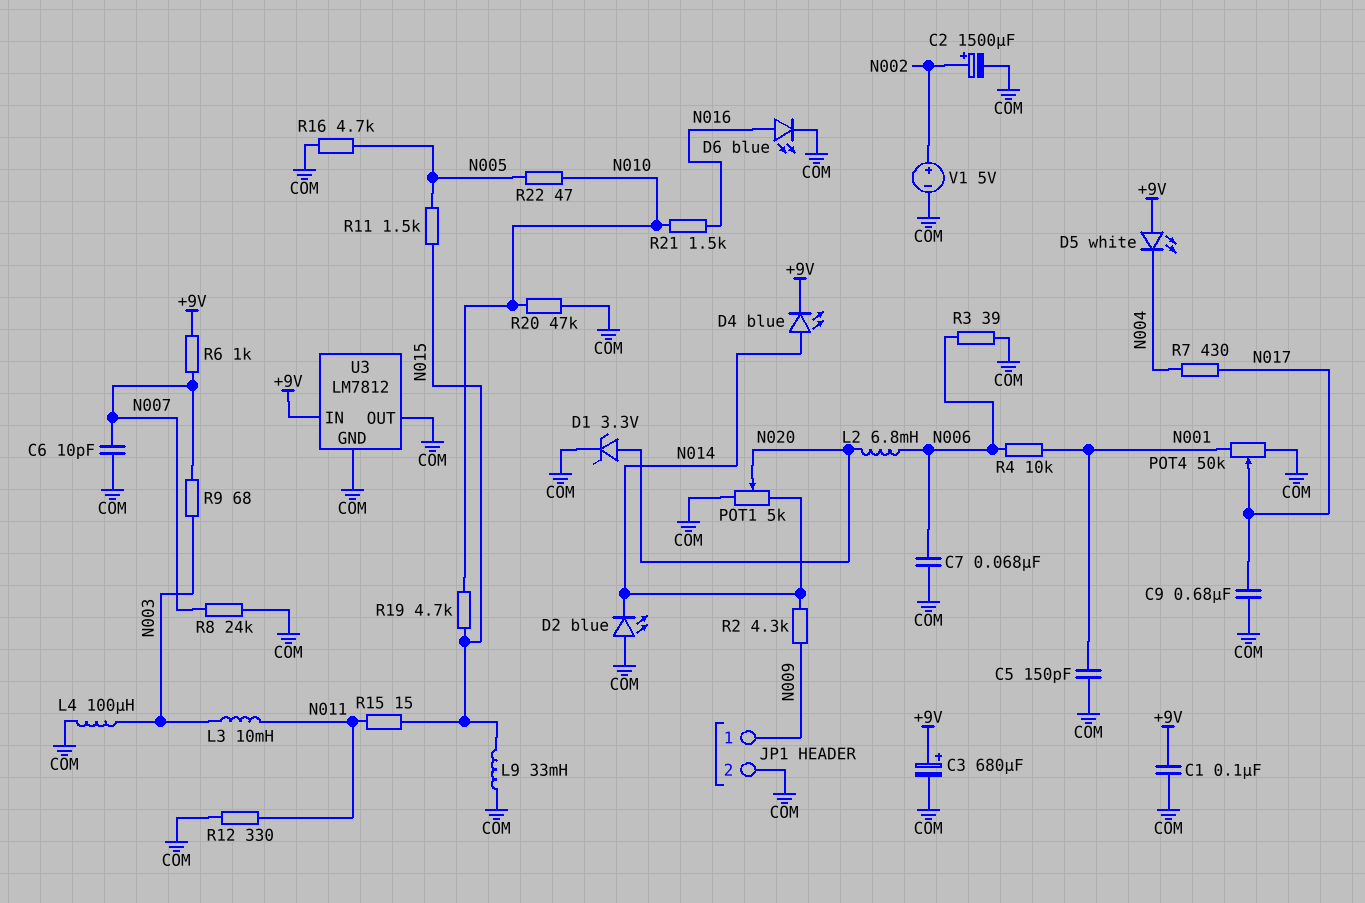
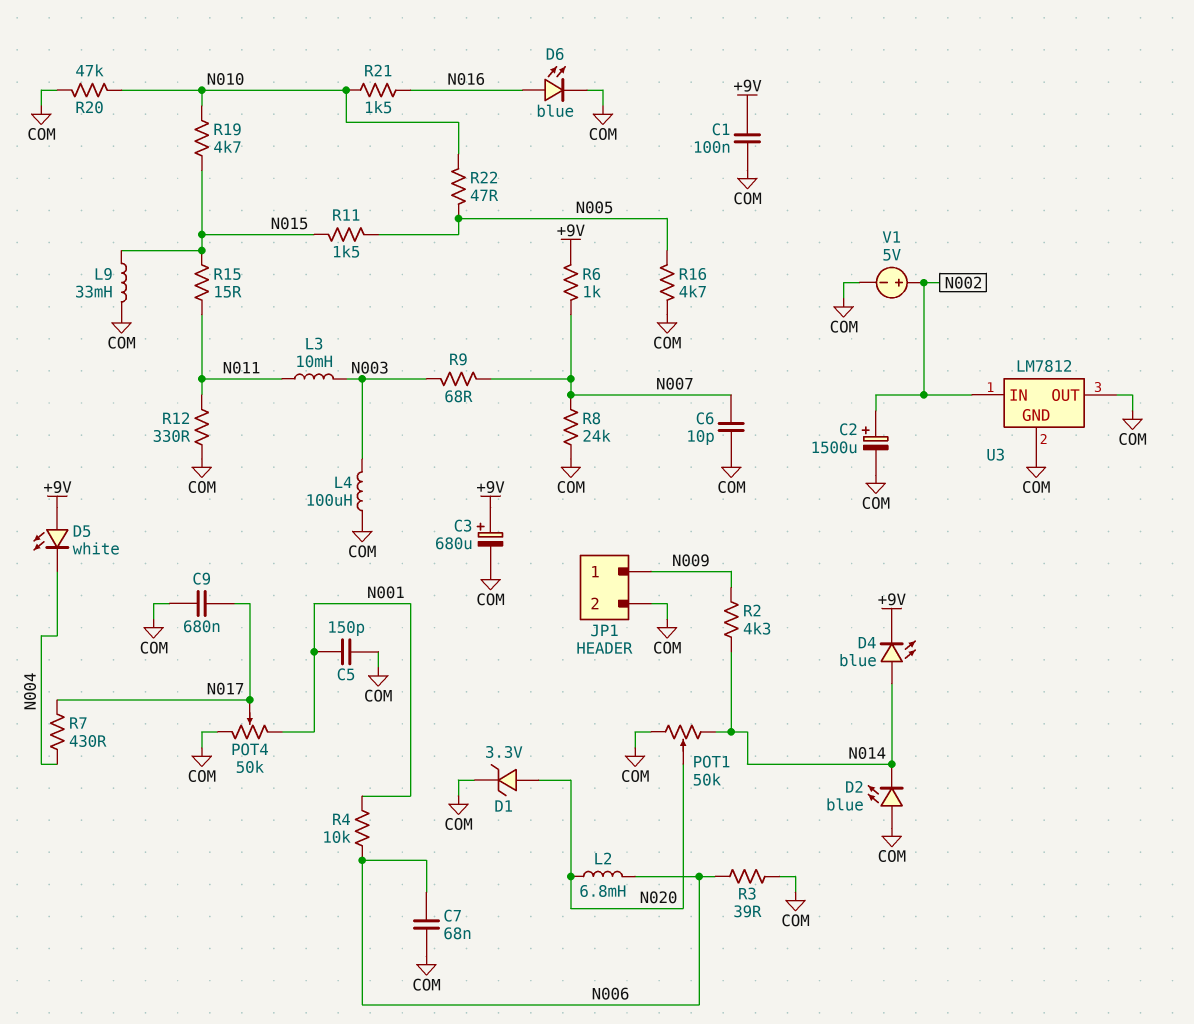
POT1: 5k (COM, N014, wiper N020) -> 50k (COM, N014, wiper N020)
U3 pin IN: +9V -> N002

